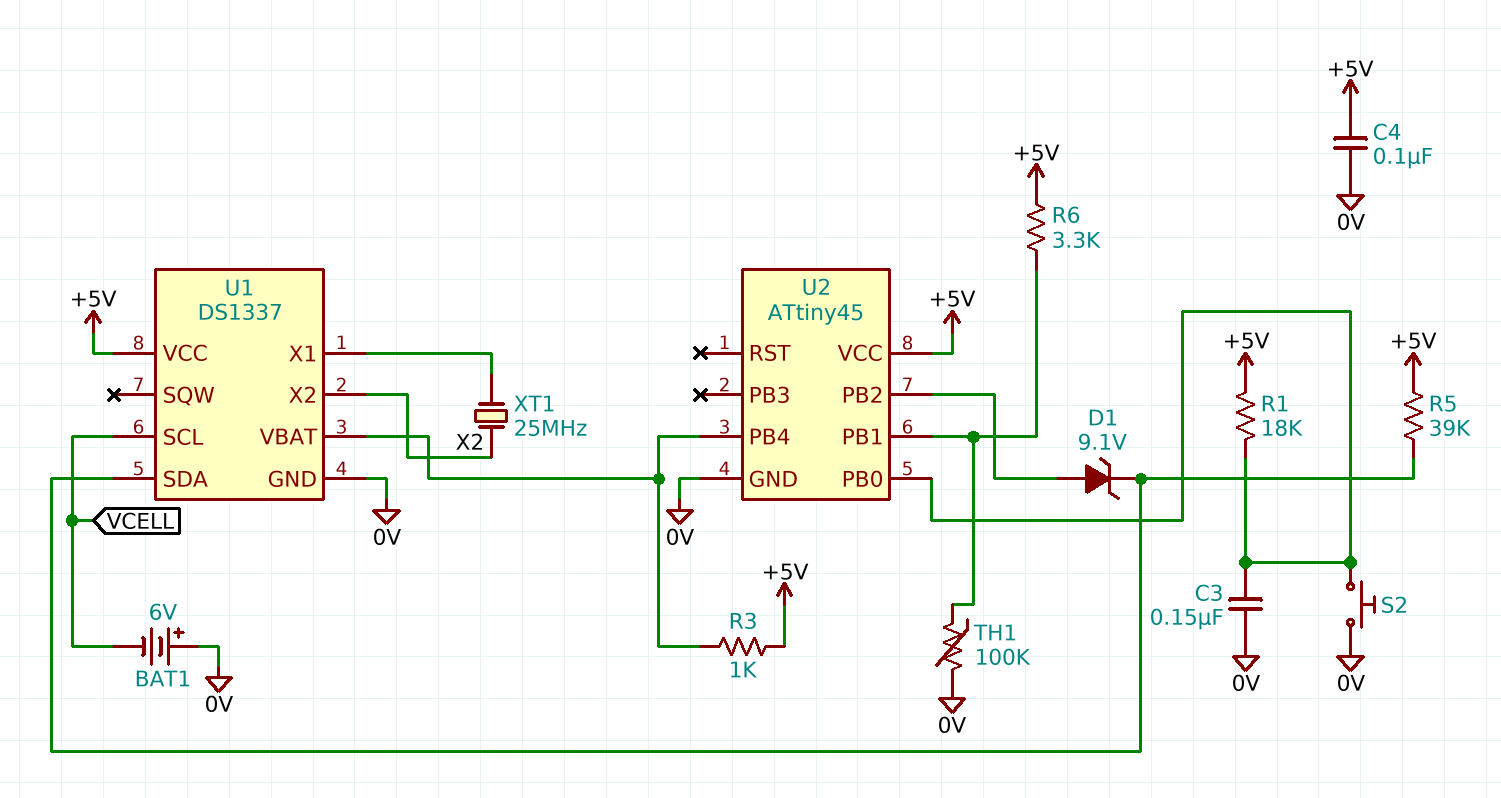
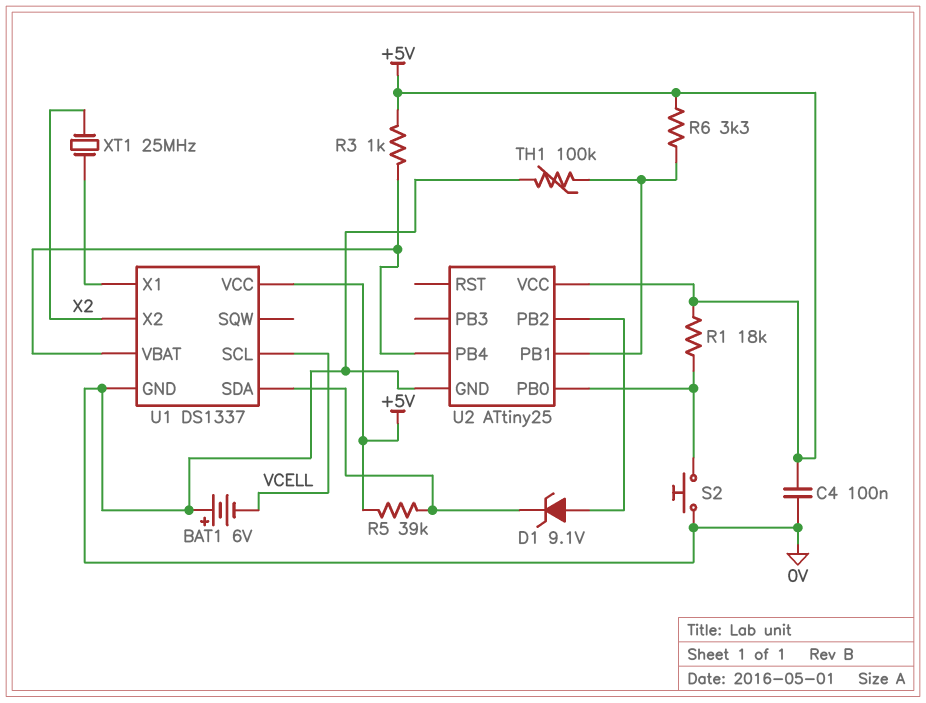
C3: 150nF (0V, U2/PB0) -> none
U2: ATtiny45 -> ATtiny25

